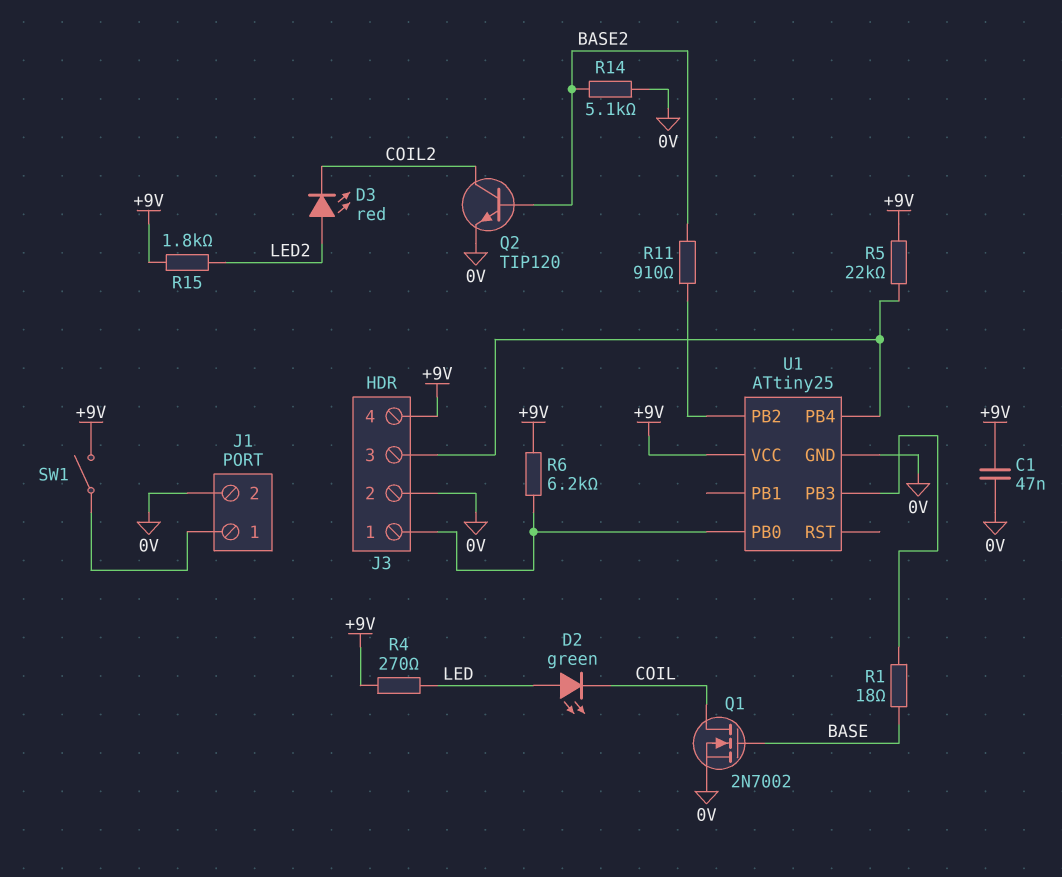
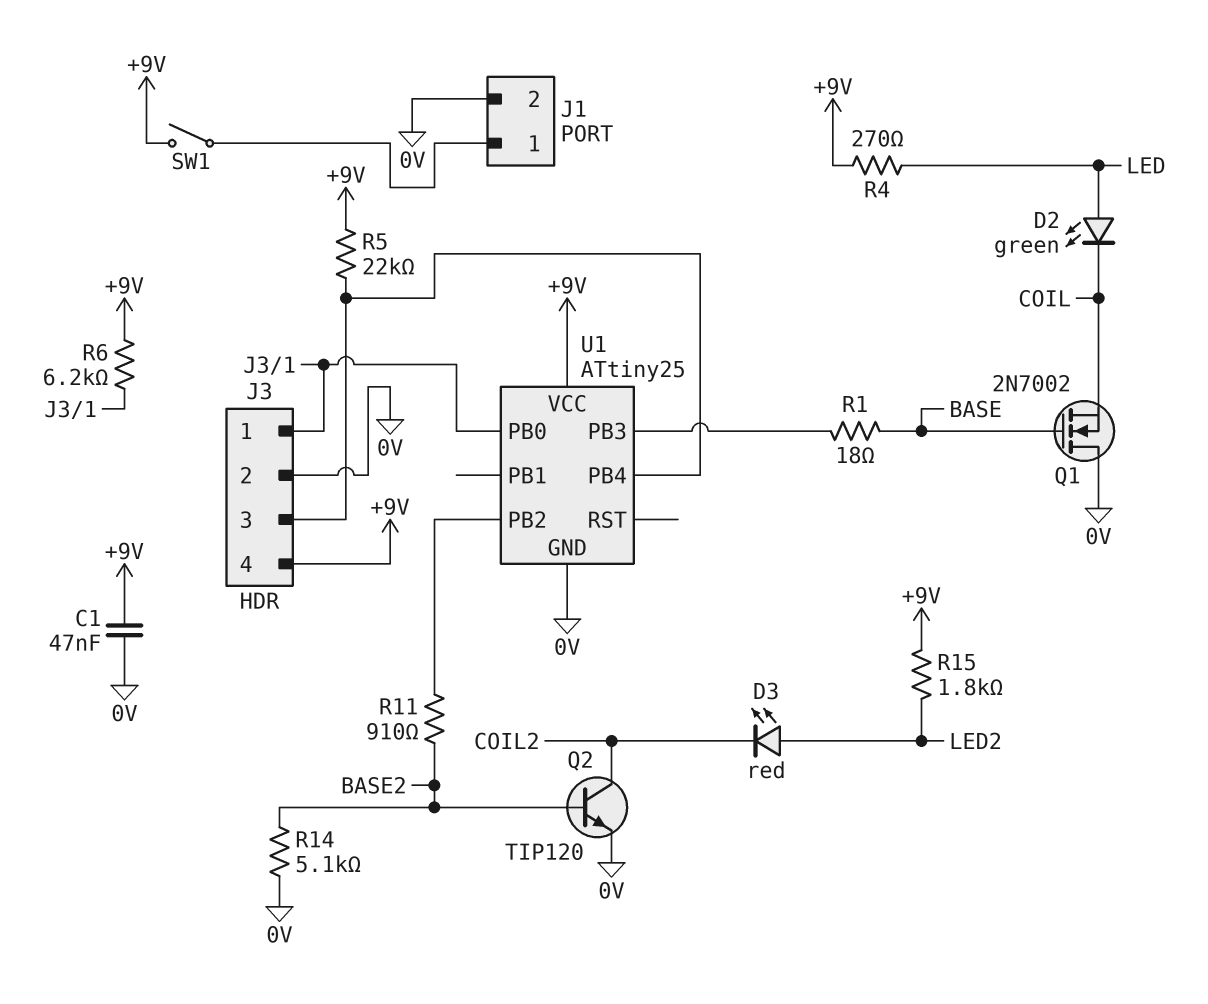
Q1: NMOS 2N7002 (G BASE, D COIL, S 0V) -> NMOS 2N7002 (G BASE, D 0V, S COIL)

